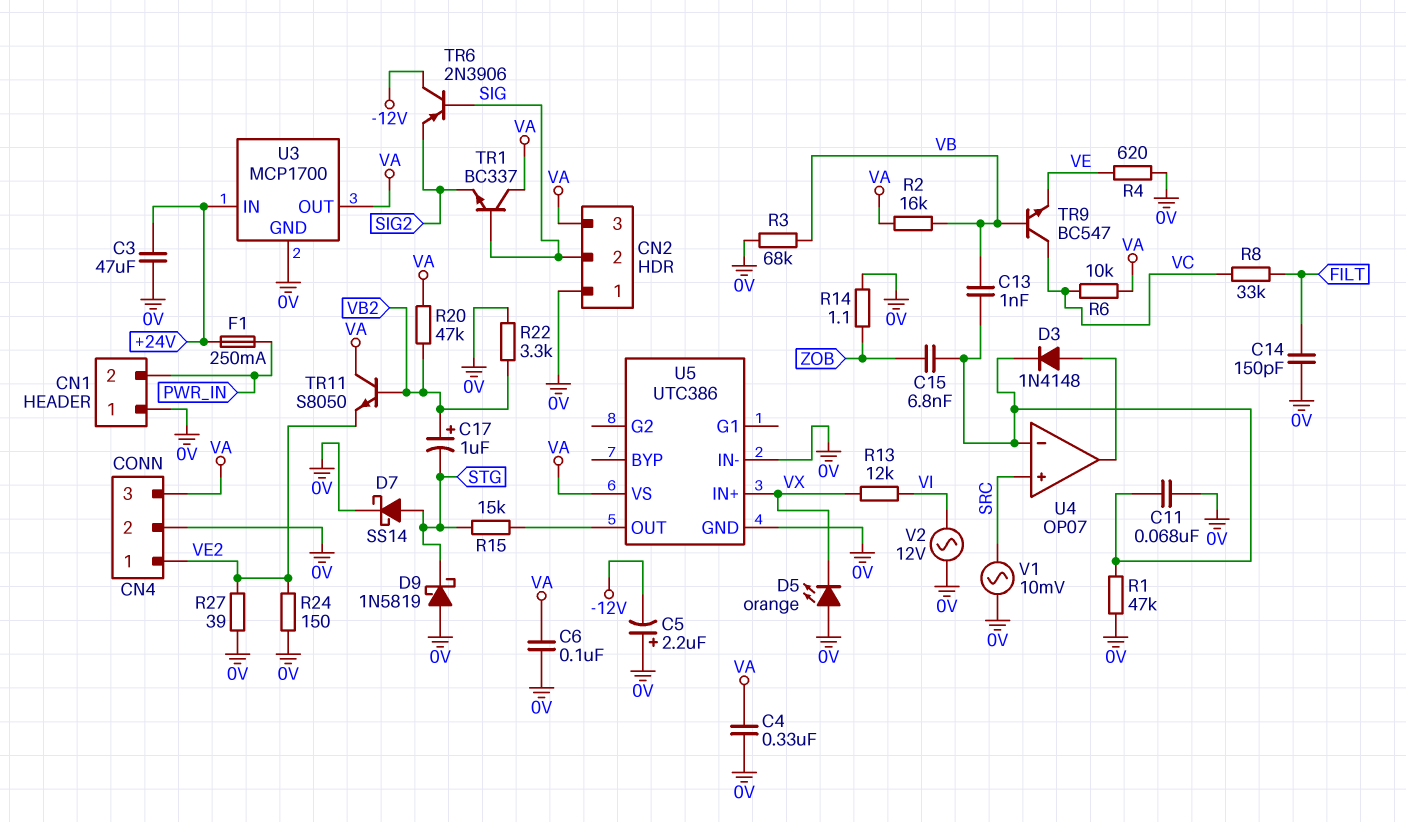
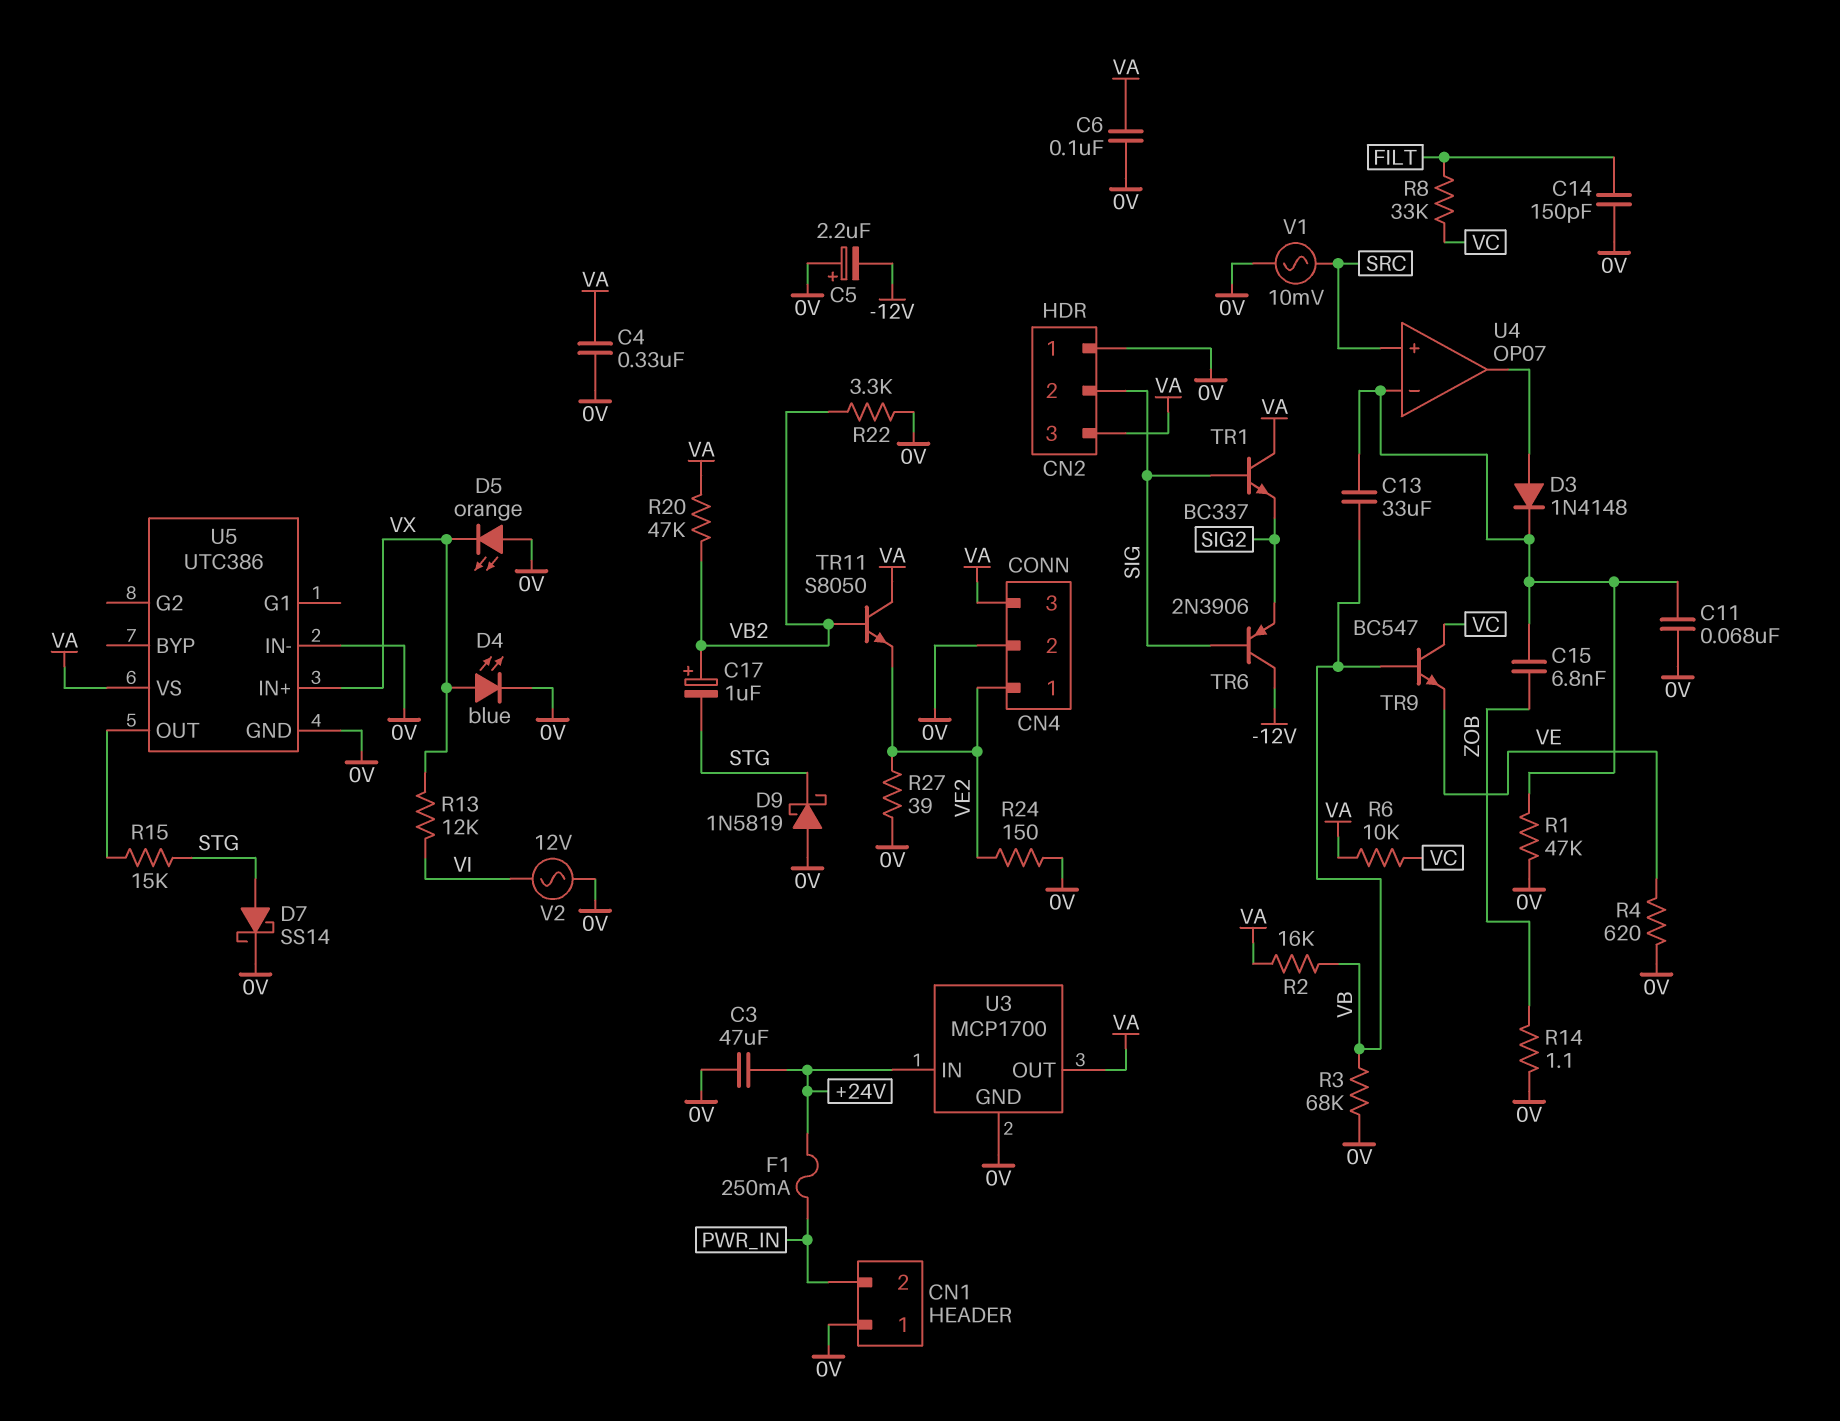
C13: 1nF (U4/in-, VB) -> 33uF (U4/in-, VB)
D4: none -> LED blue (A VX, K 0V)

